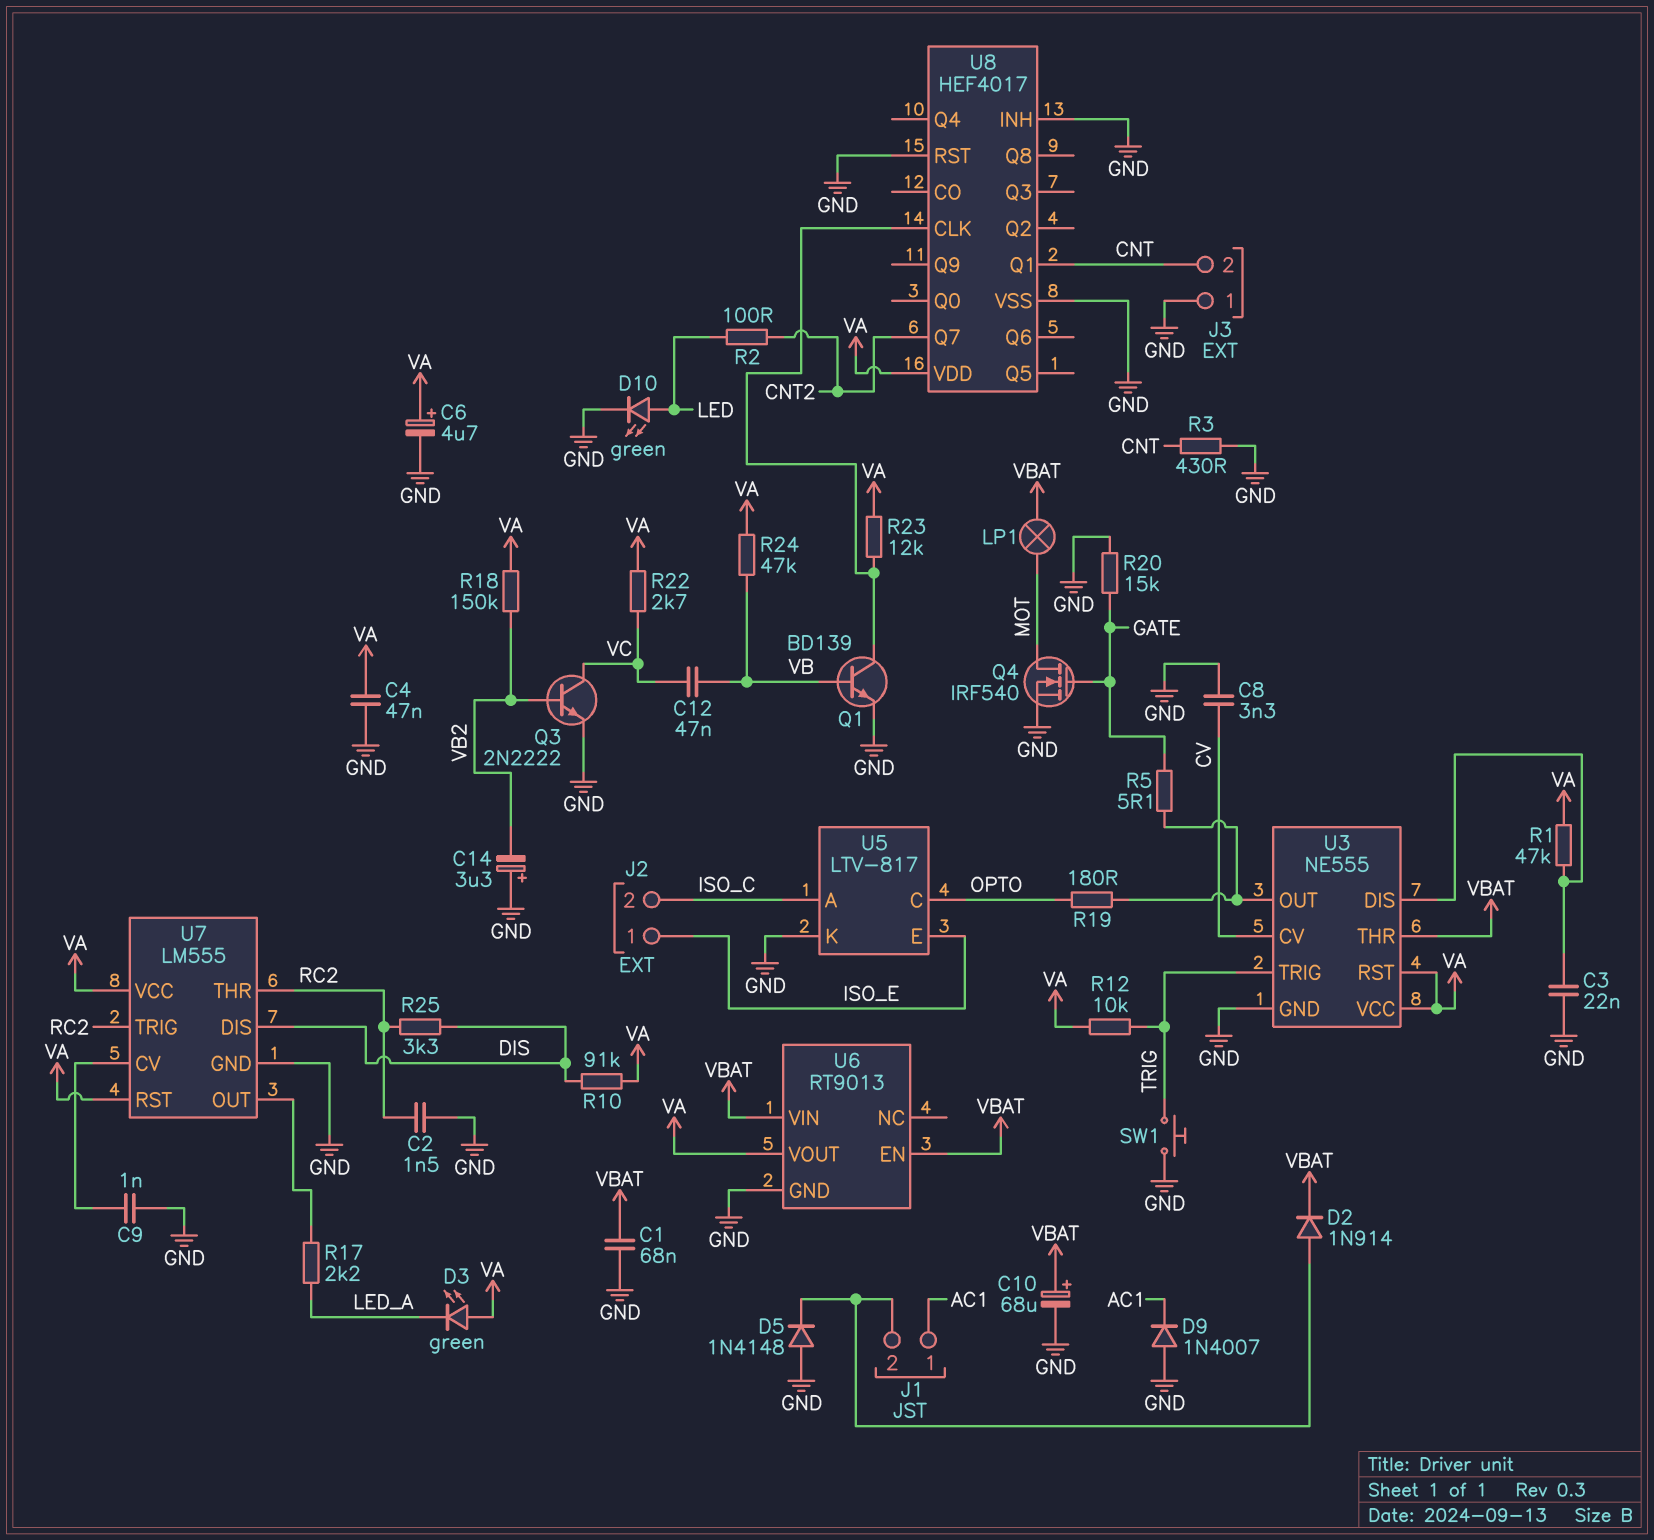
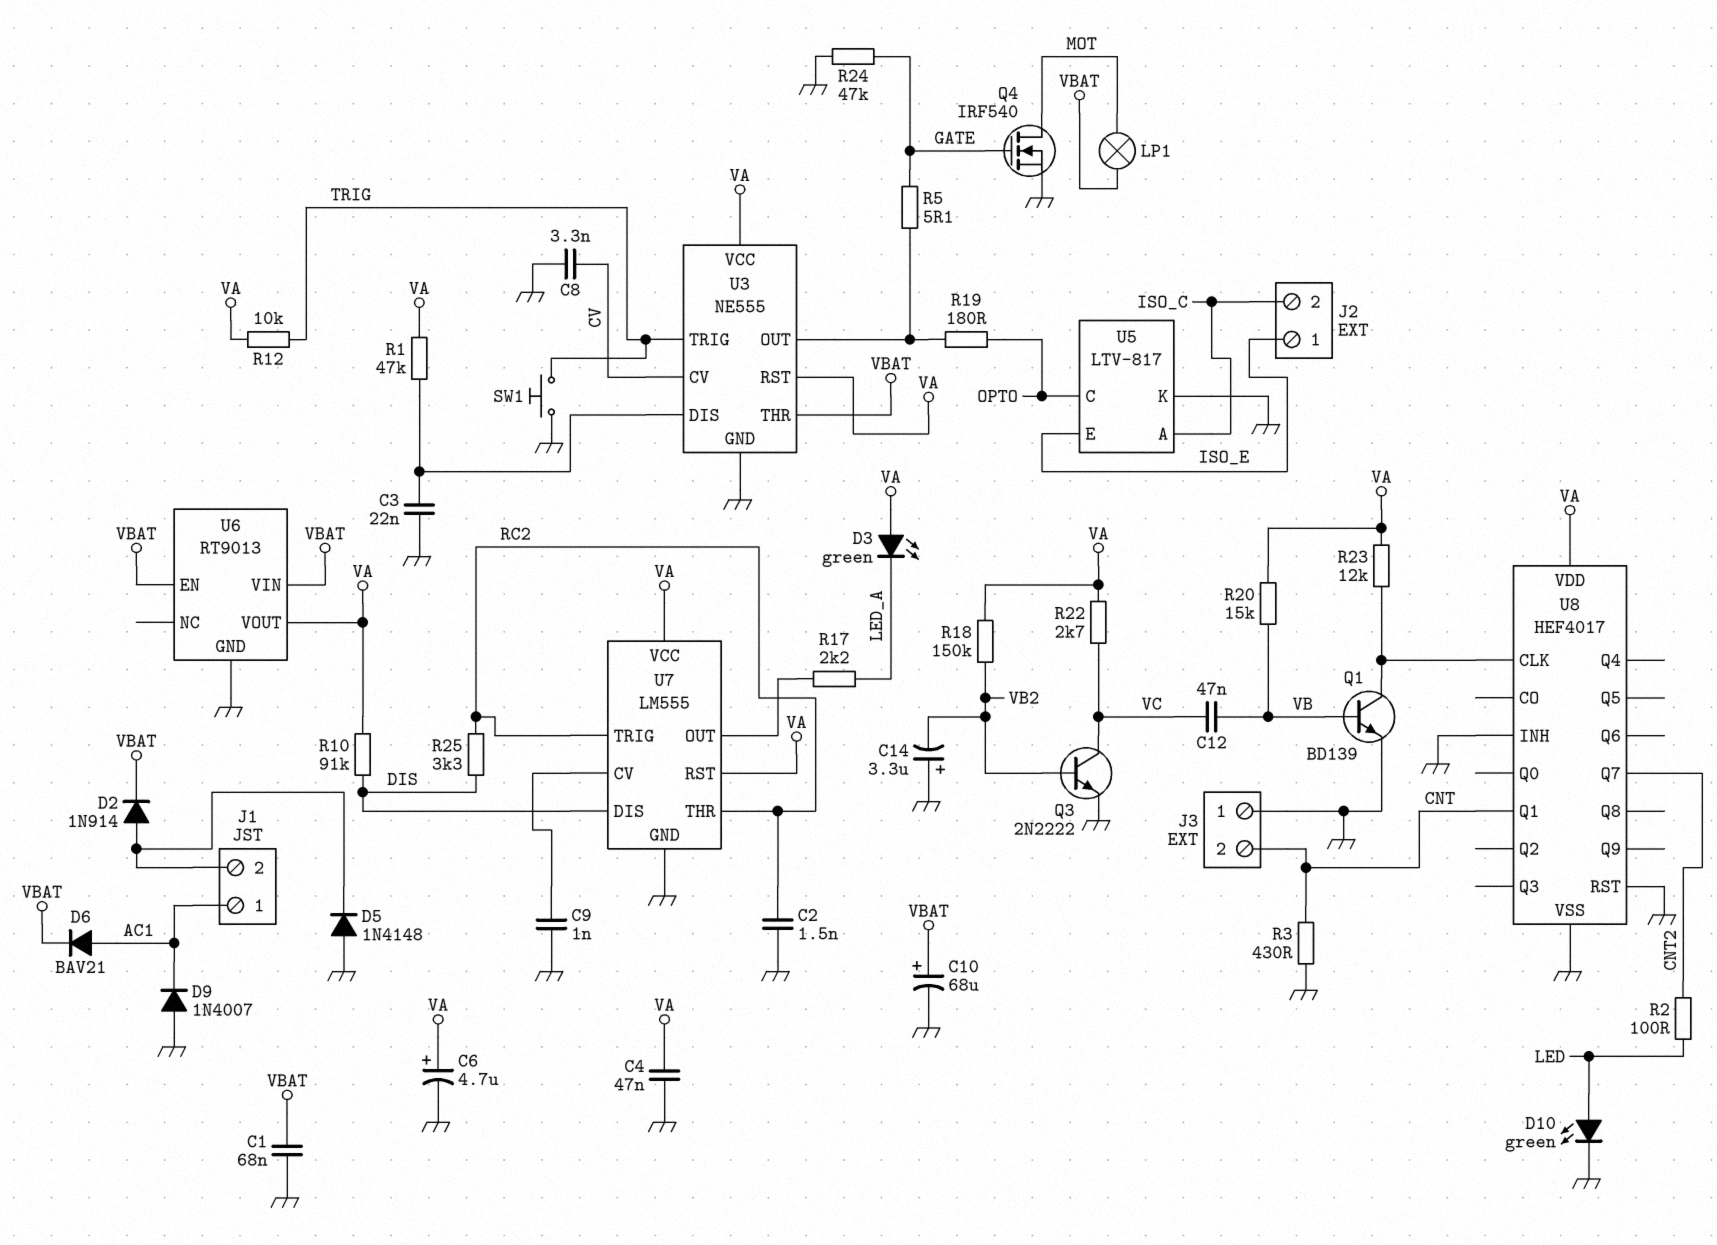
D6: none -> diode BAV21 (A AC1, K VBAT)
R20: 15k (GATE, GND) -> 15k (VA, VB)
R24: 47k (VA, VB) -> 47k (GATE, GND)

